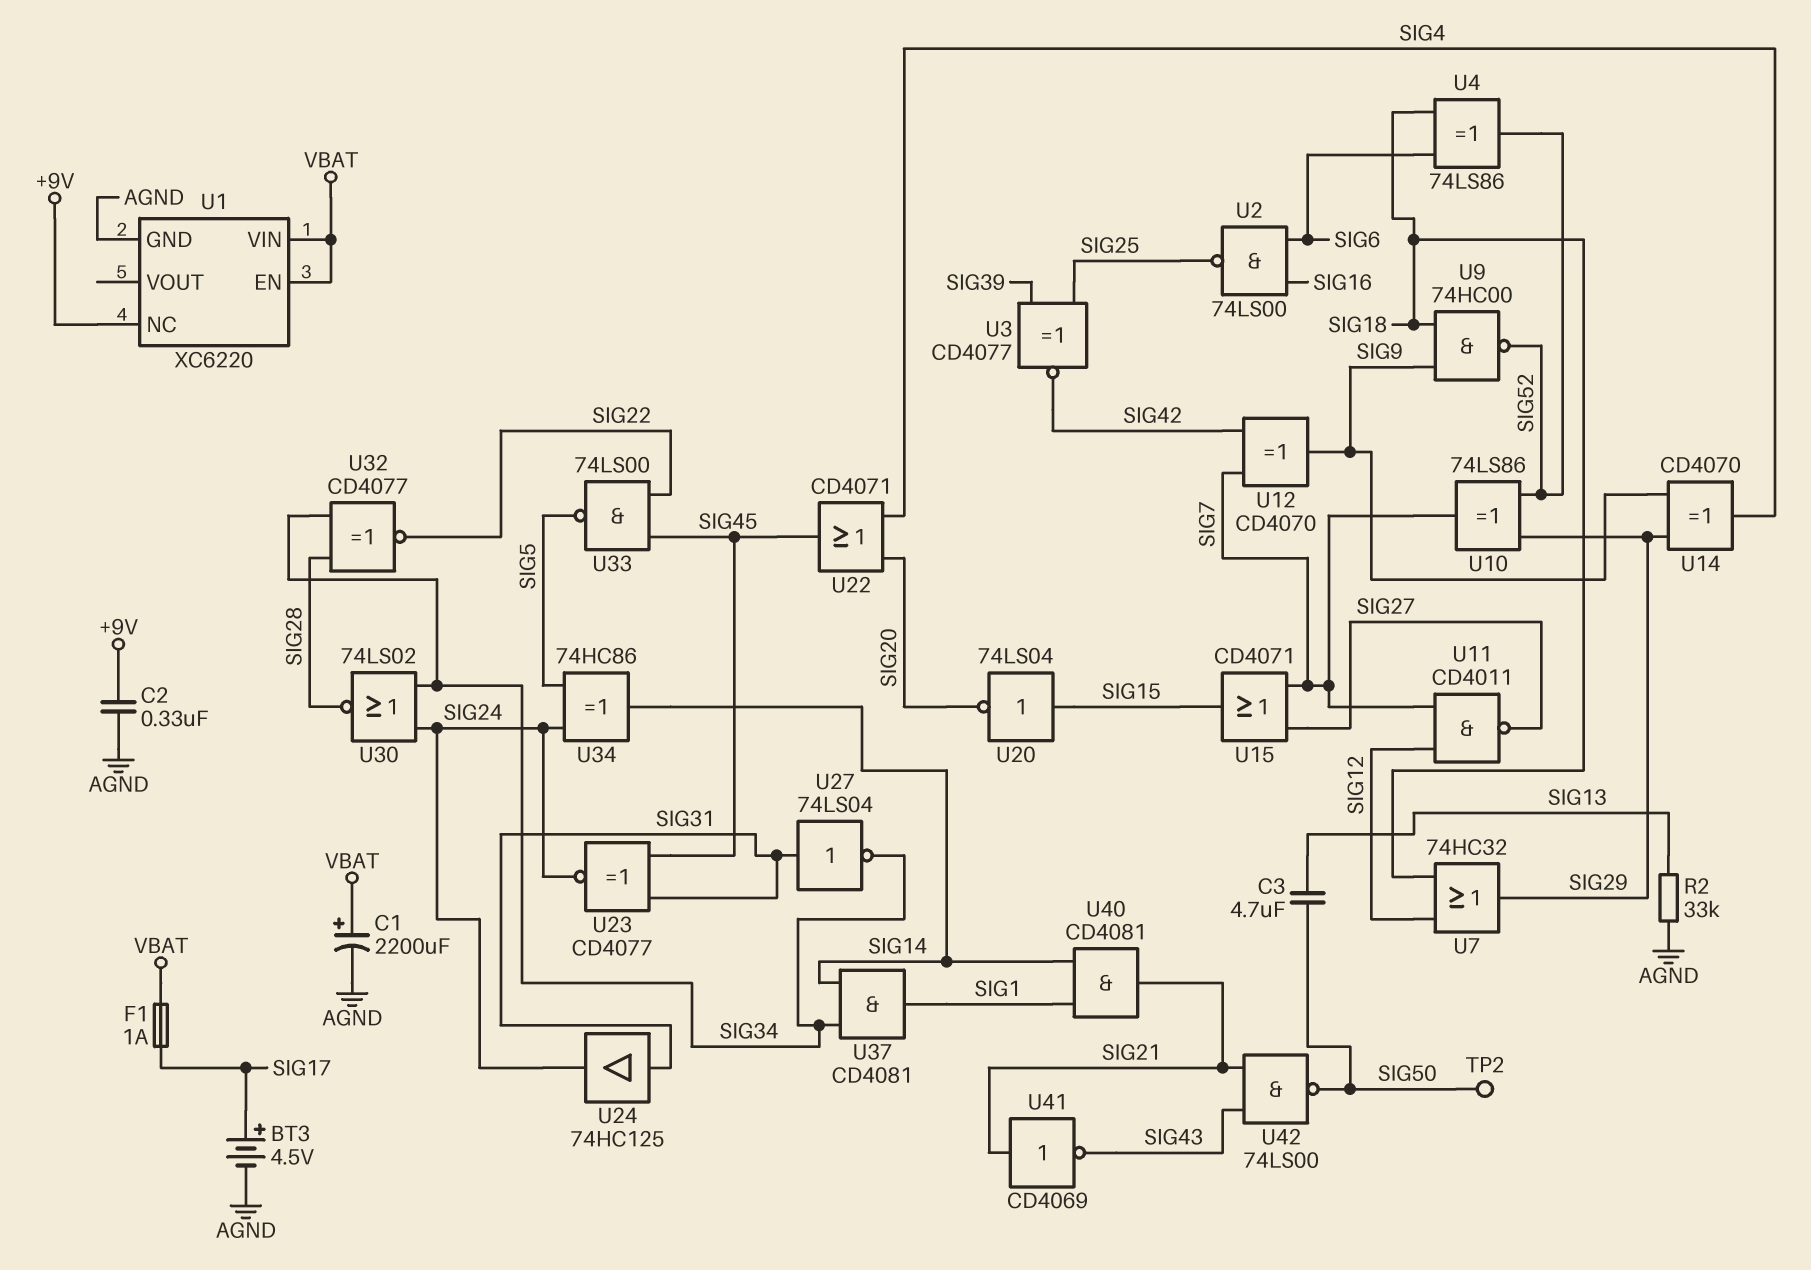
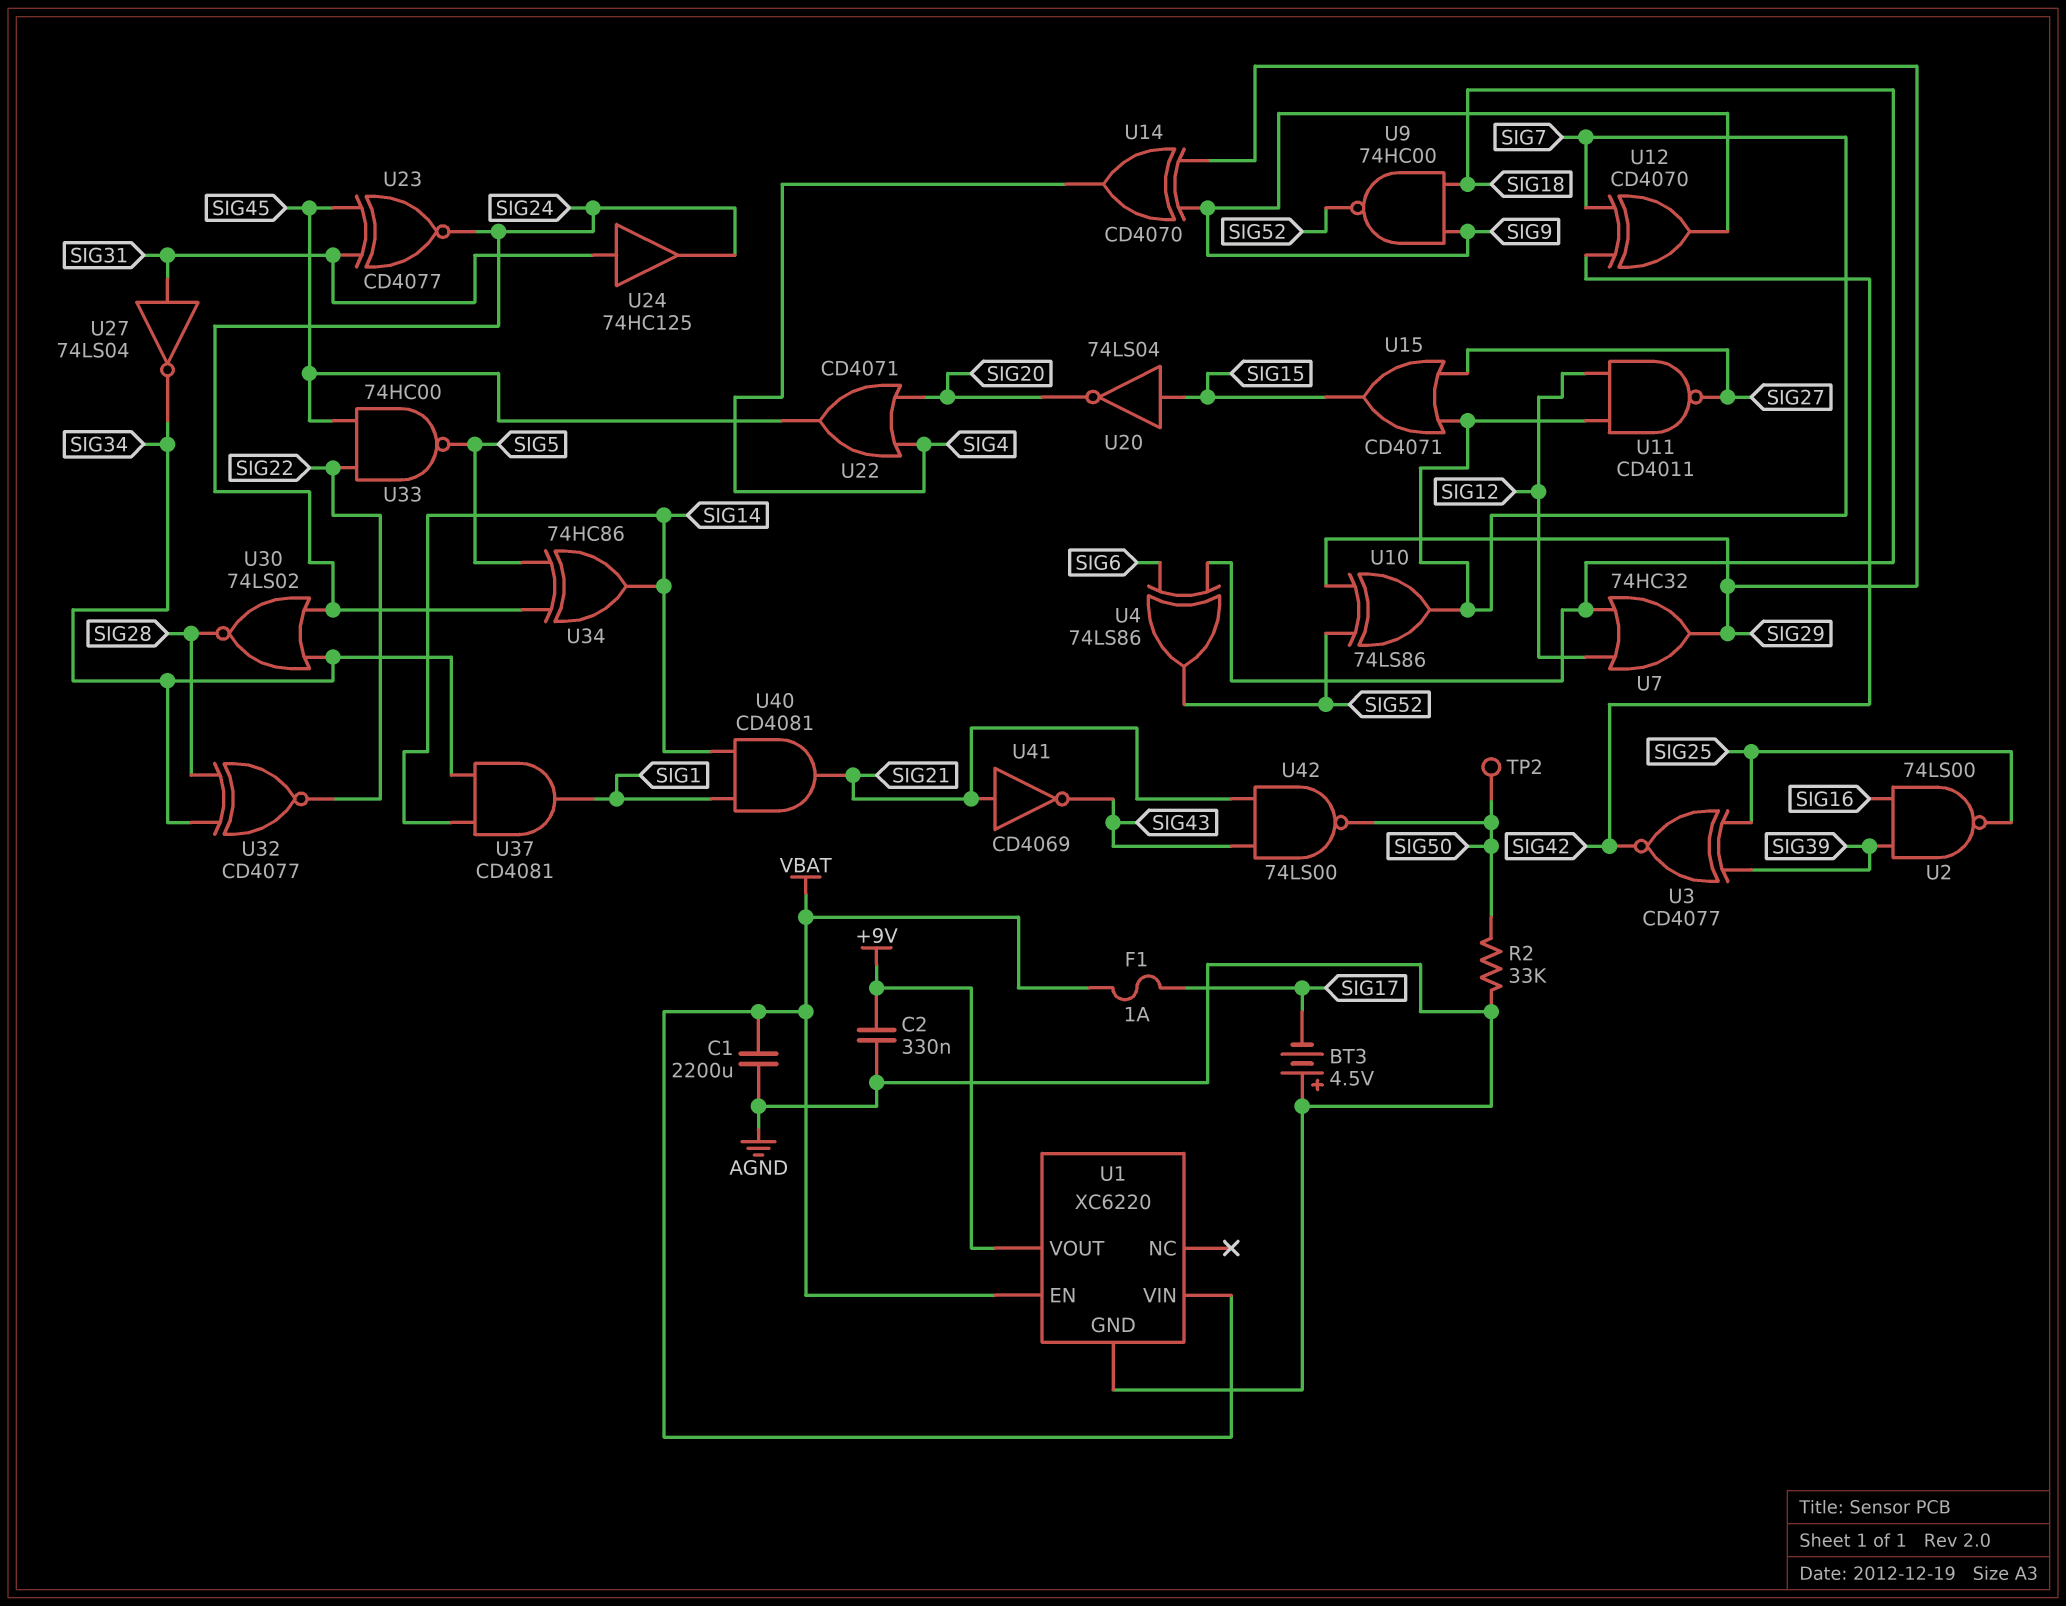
BT3: 4.5V (plus SIG17, minus AGND) -> 4.5V (plus AGND, minus SIG17)
C1: 2200uF (plus VBAT, minus AGND) -> 2200uF (AGND, VBAT)
C3: 4.7uF (SIG13, SIG50) -> none
R2: 33k (AGND, SIG13) -> 33k (AGND, SIG50)
U1 pin NC: +9V -> none
U1 pin VOUT: none -> +9V
U2: NAND 74LS00 (in SIG6, in SIG16, out SIG25) -> NAND 74LS00 (in SIG16, in SIG39, out SIG25)
U33: NAND 74LS00 (in SIG22, in SIG45, out SIG5) -> NAND 74HC00 (in SIG22, in SIG45, out SIG5)

